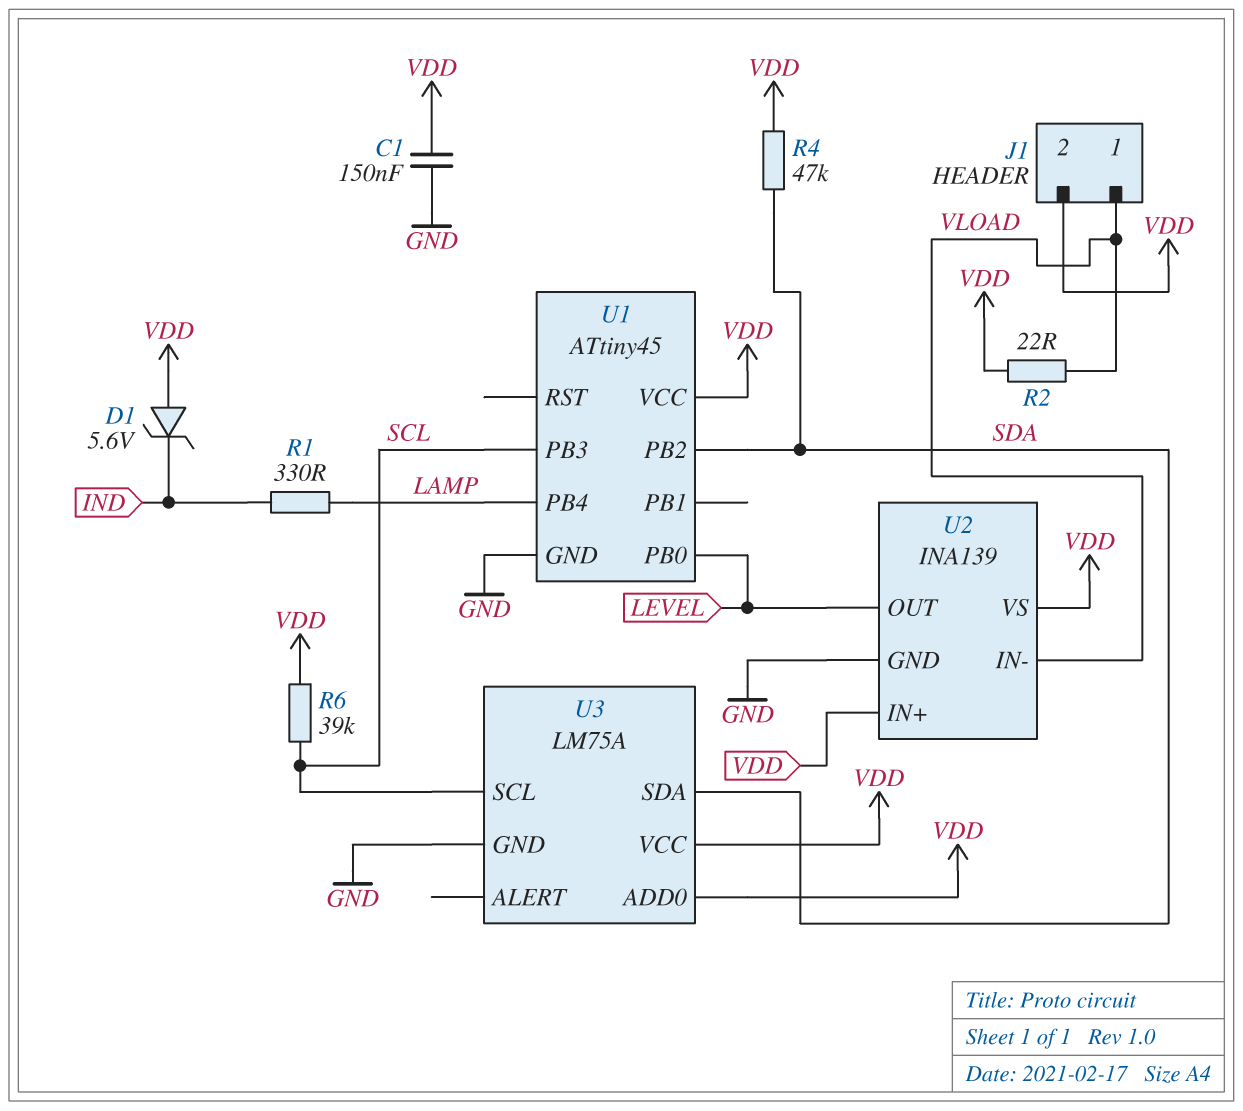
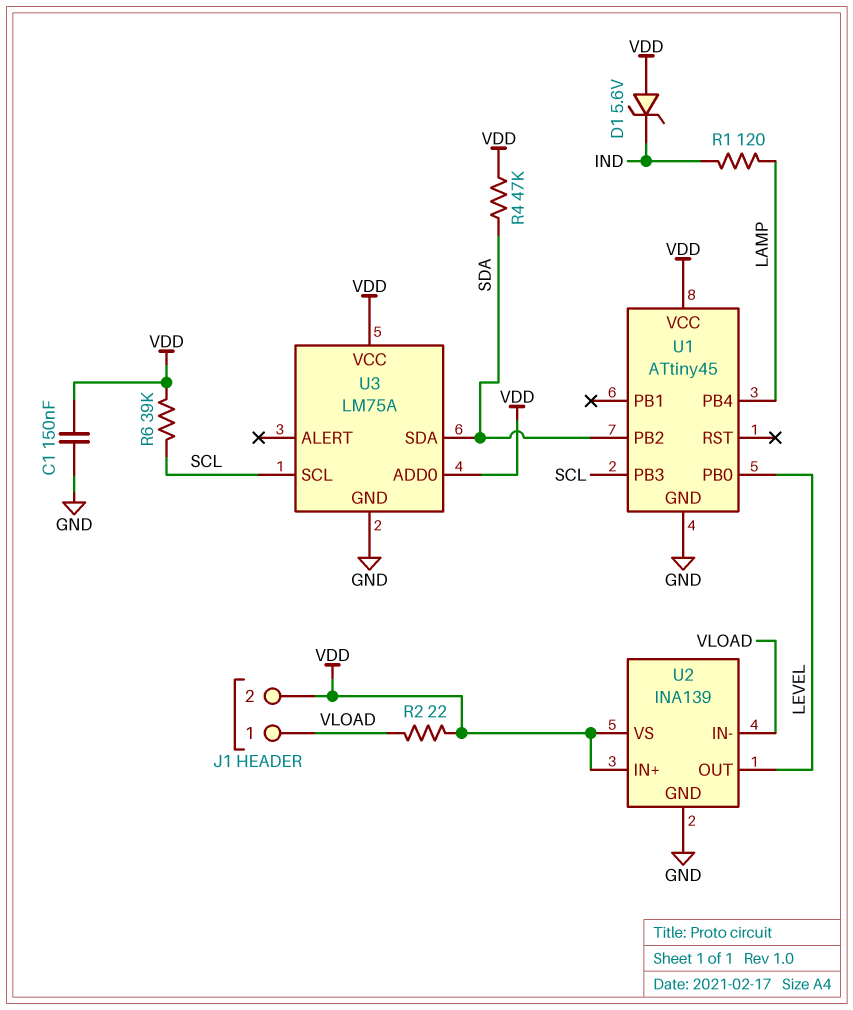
R1: 330 (IND, LAMP) -> 120 (IND, LAMP)

